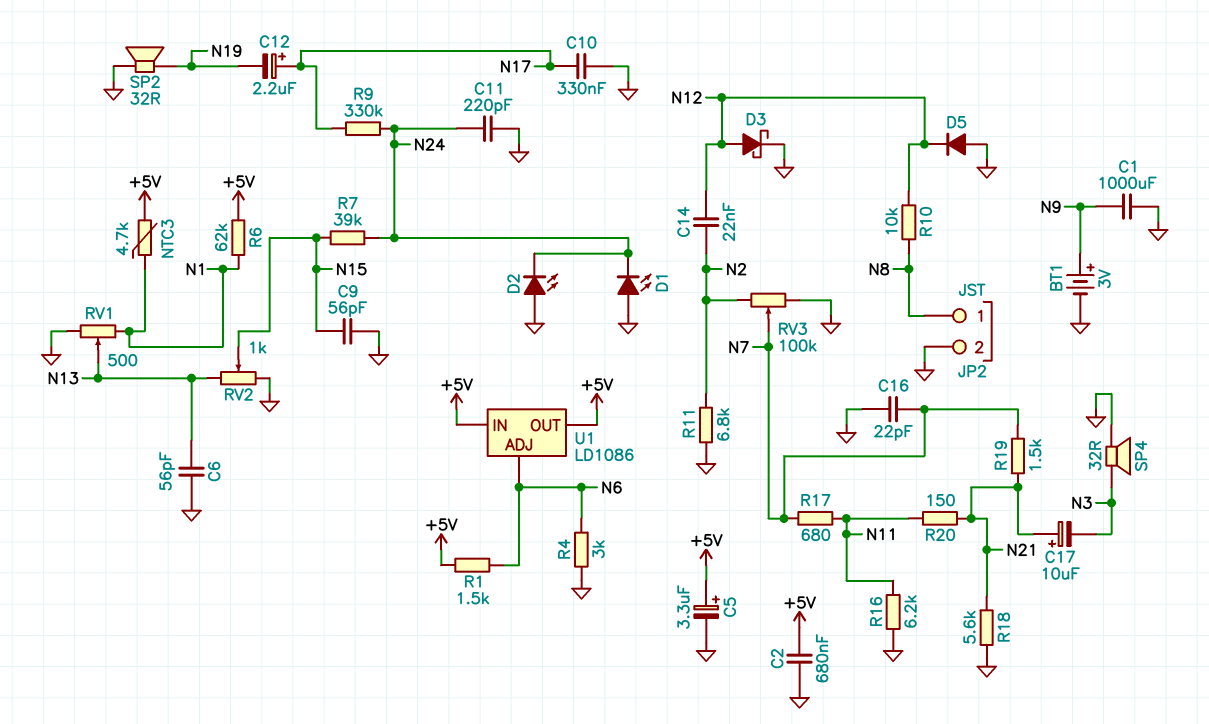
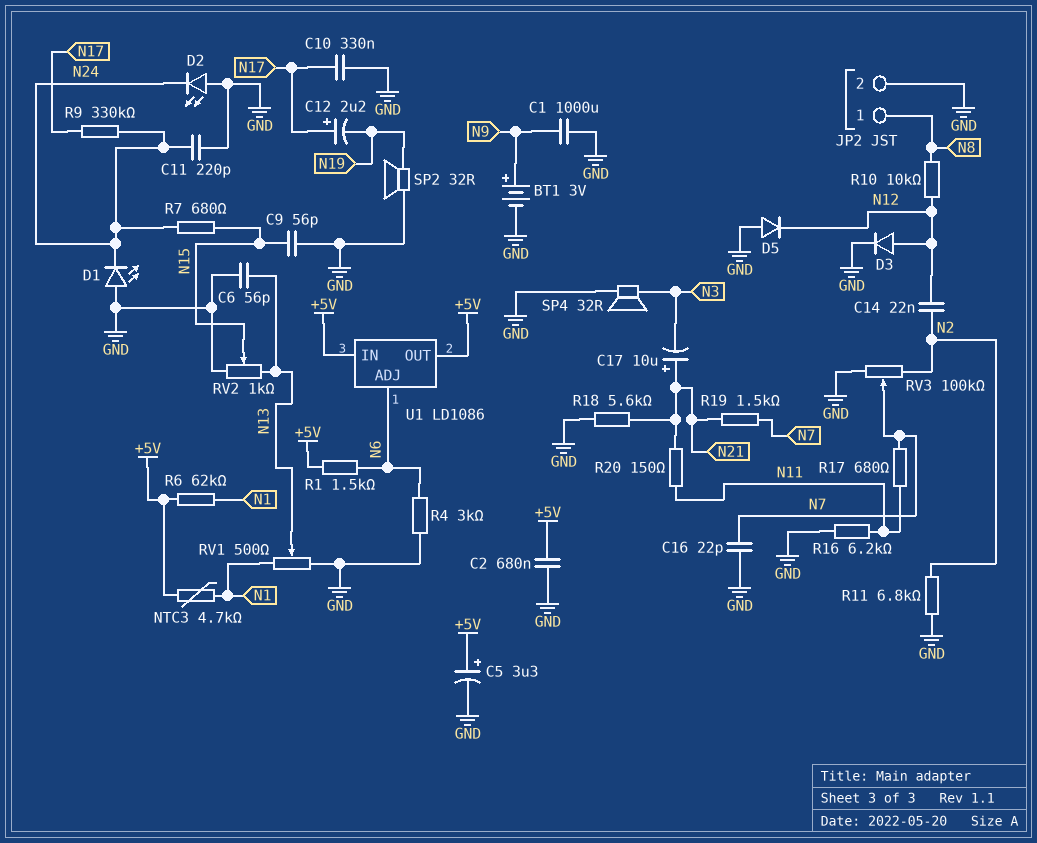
D3: schottky (A N12, K GND) -> diode (A N12, K GND)
R7: 39k (N15, N24) -> 680 (N15, N24)

